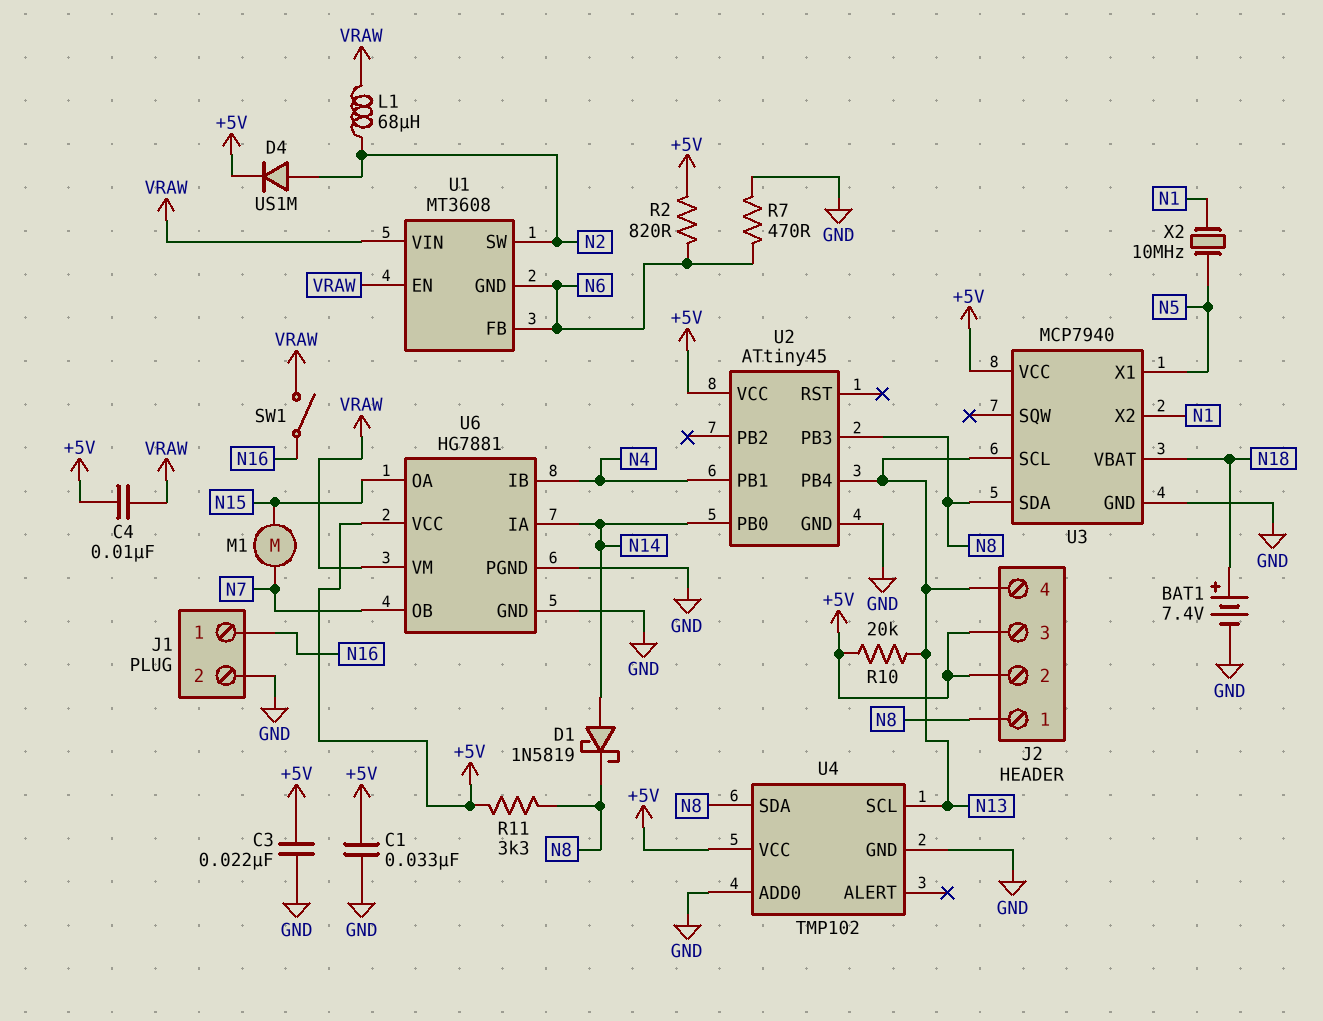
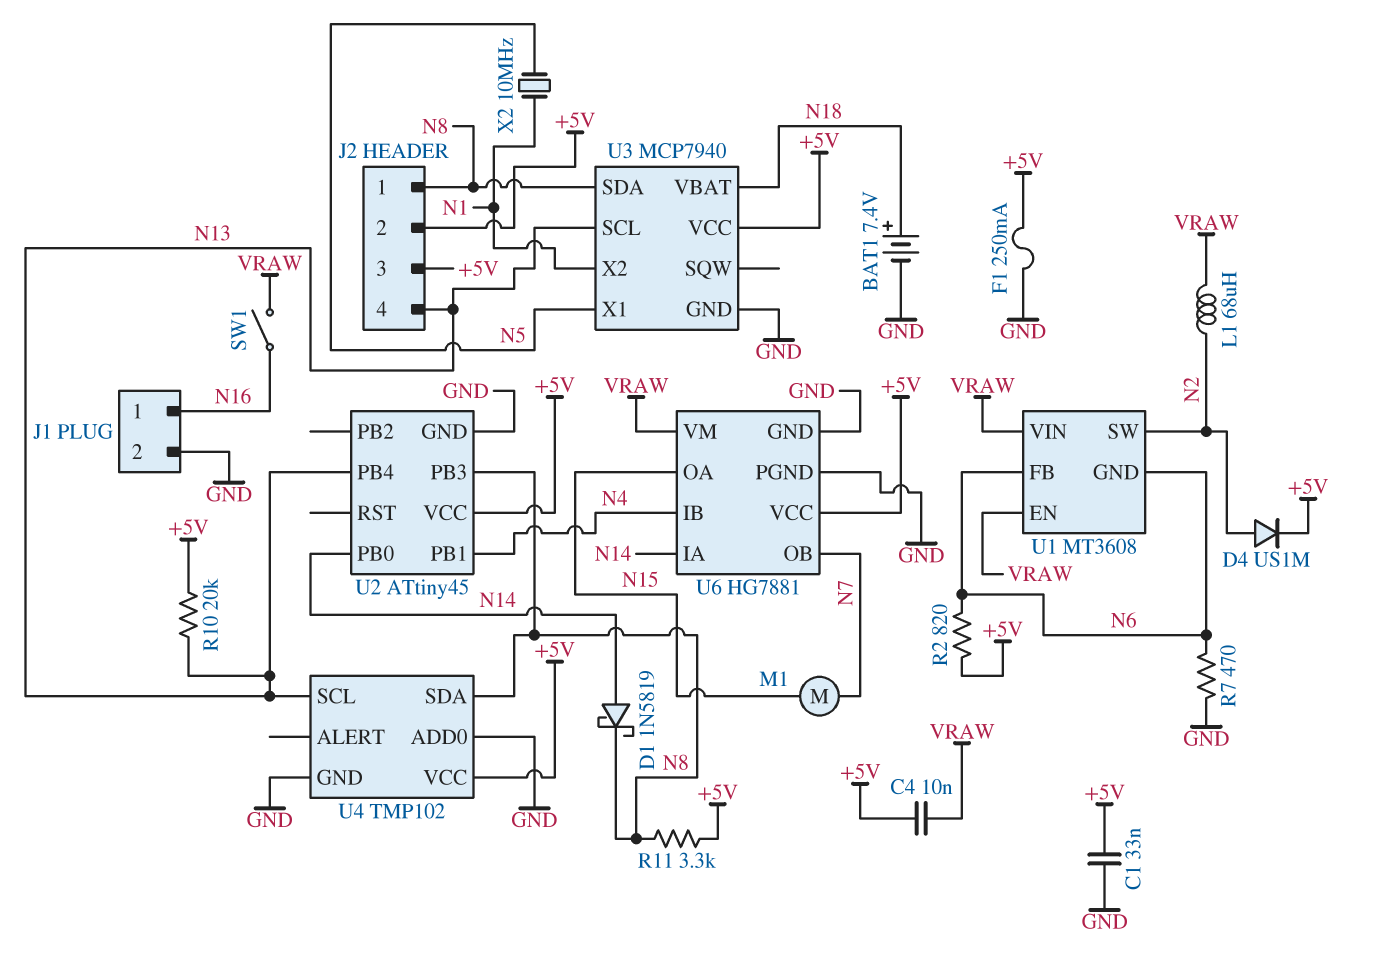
C3: 22nF (+5V, GND) -> none
F1: none -> 250mA (+5V, GND)

